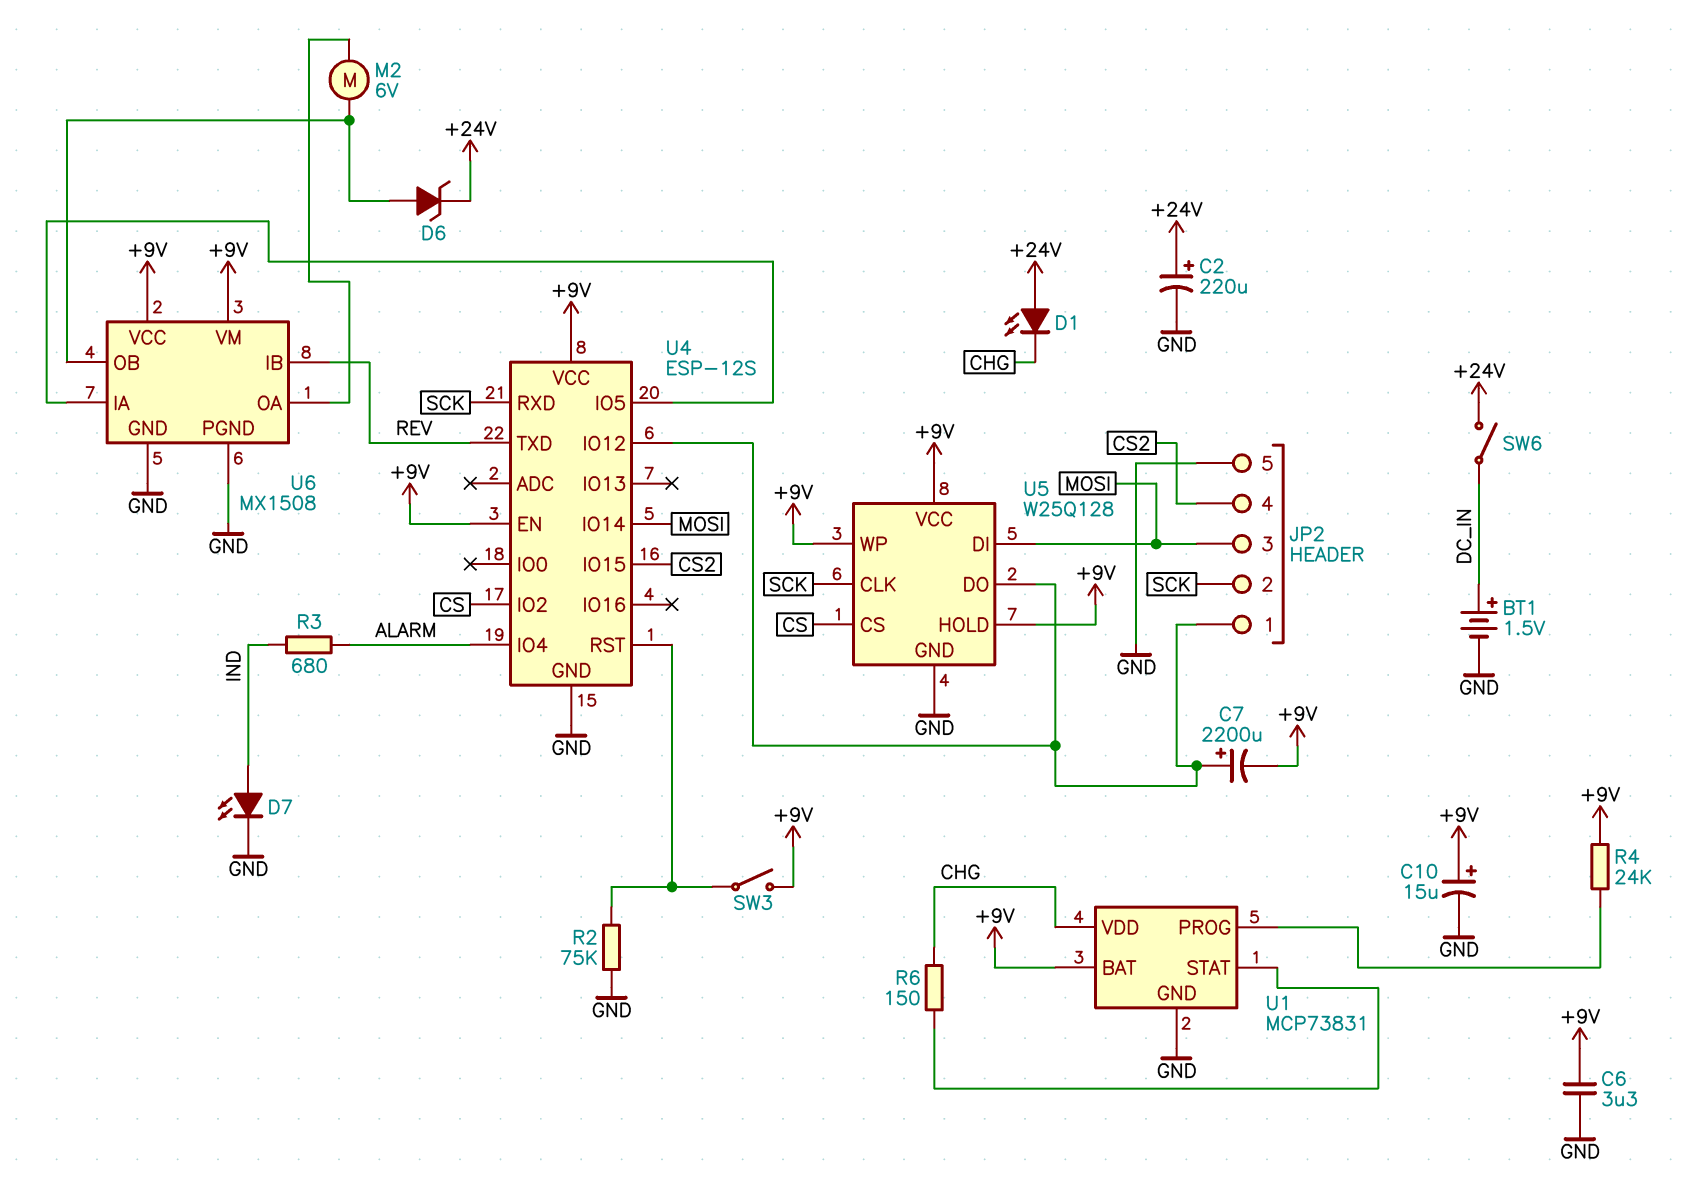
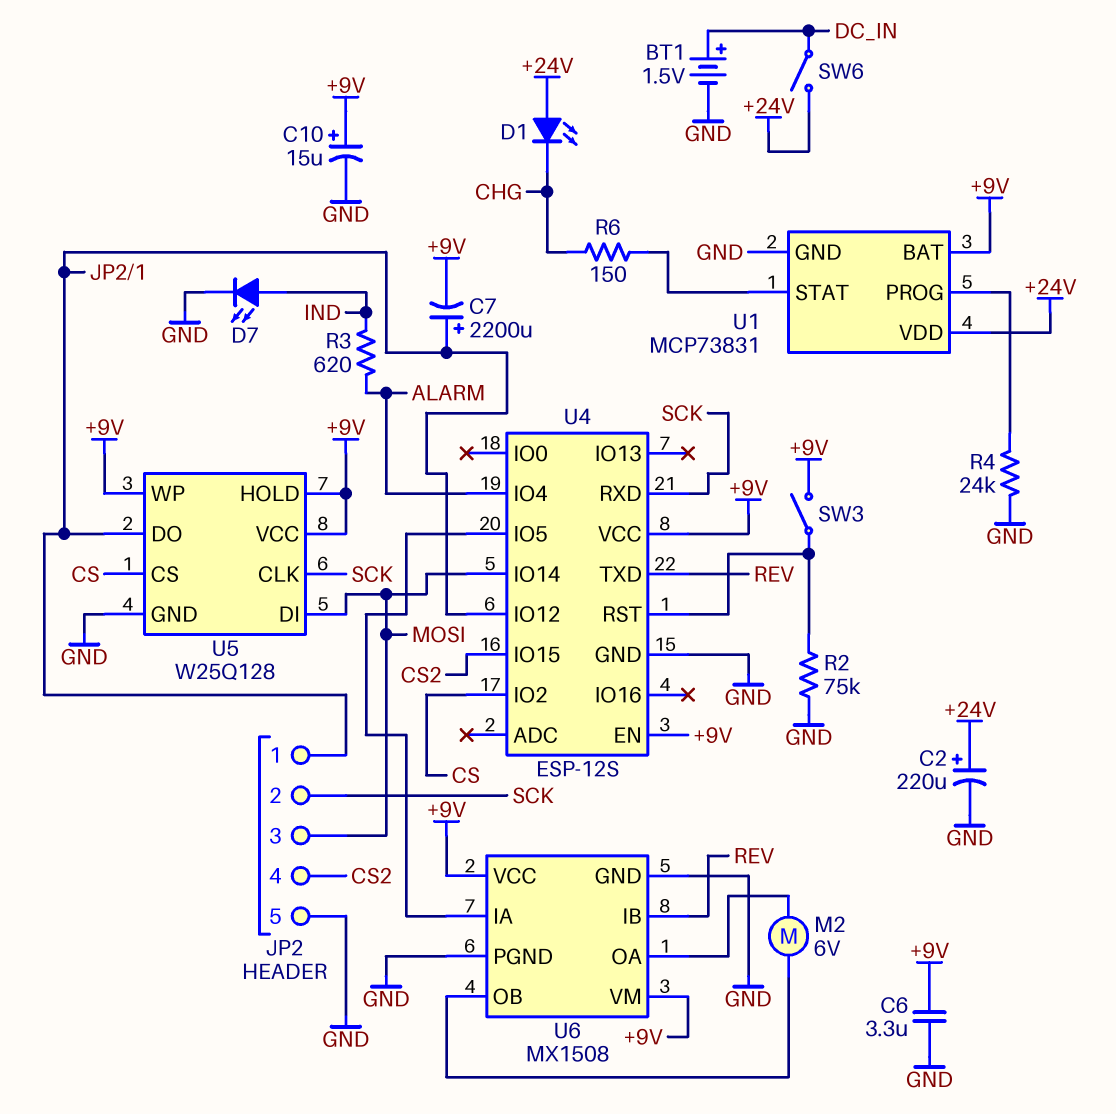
D6: zener (A U6/OB, K +24V) -> none
R3: 680 (ALARM, IND) -> 620 (ALARM, IND)
R4: 24k (+9V, U1/PROG) -> 24k (GND, U1/PROG)
U1 pin VDD: CHG -> +24V

